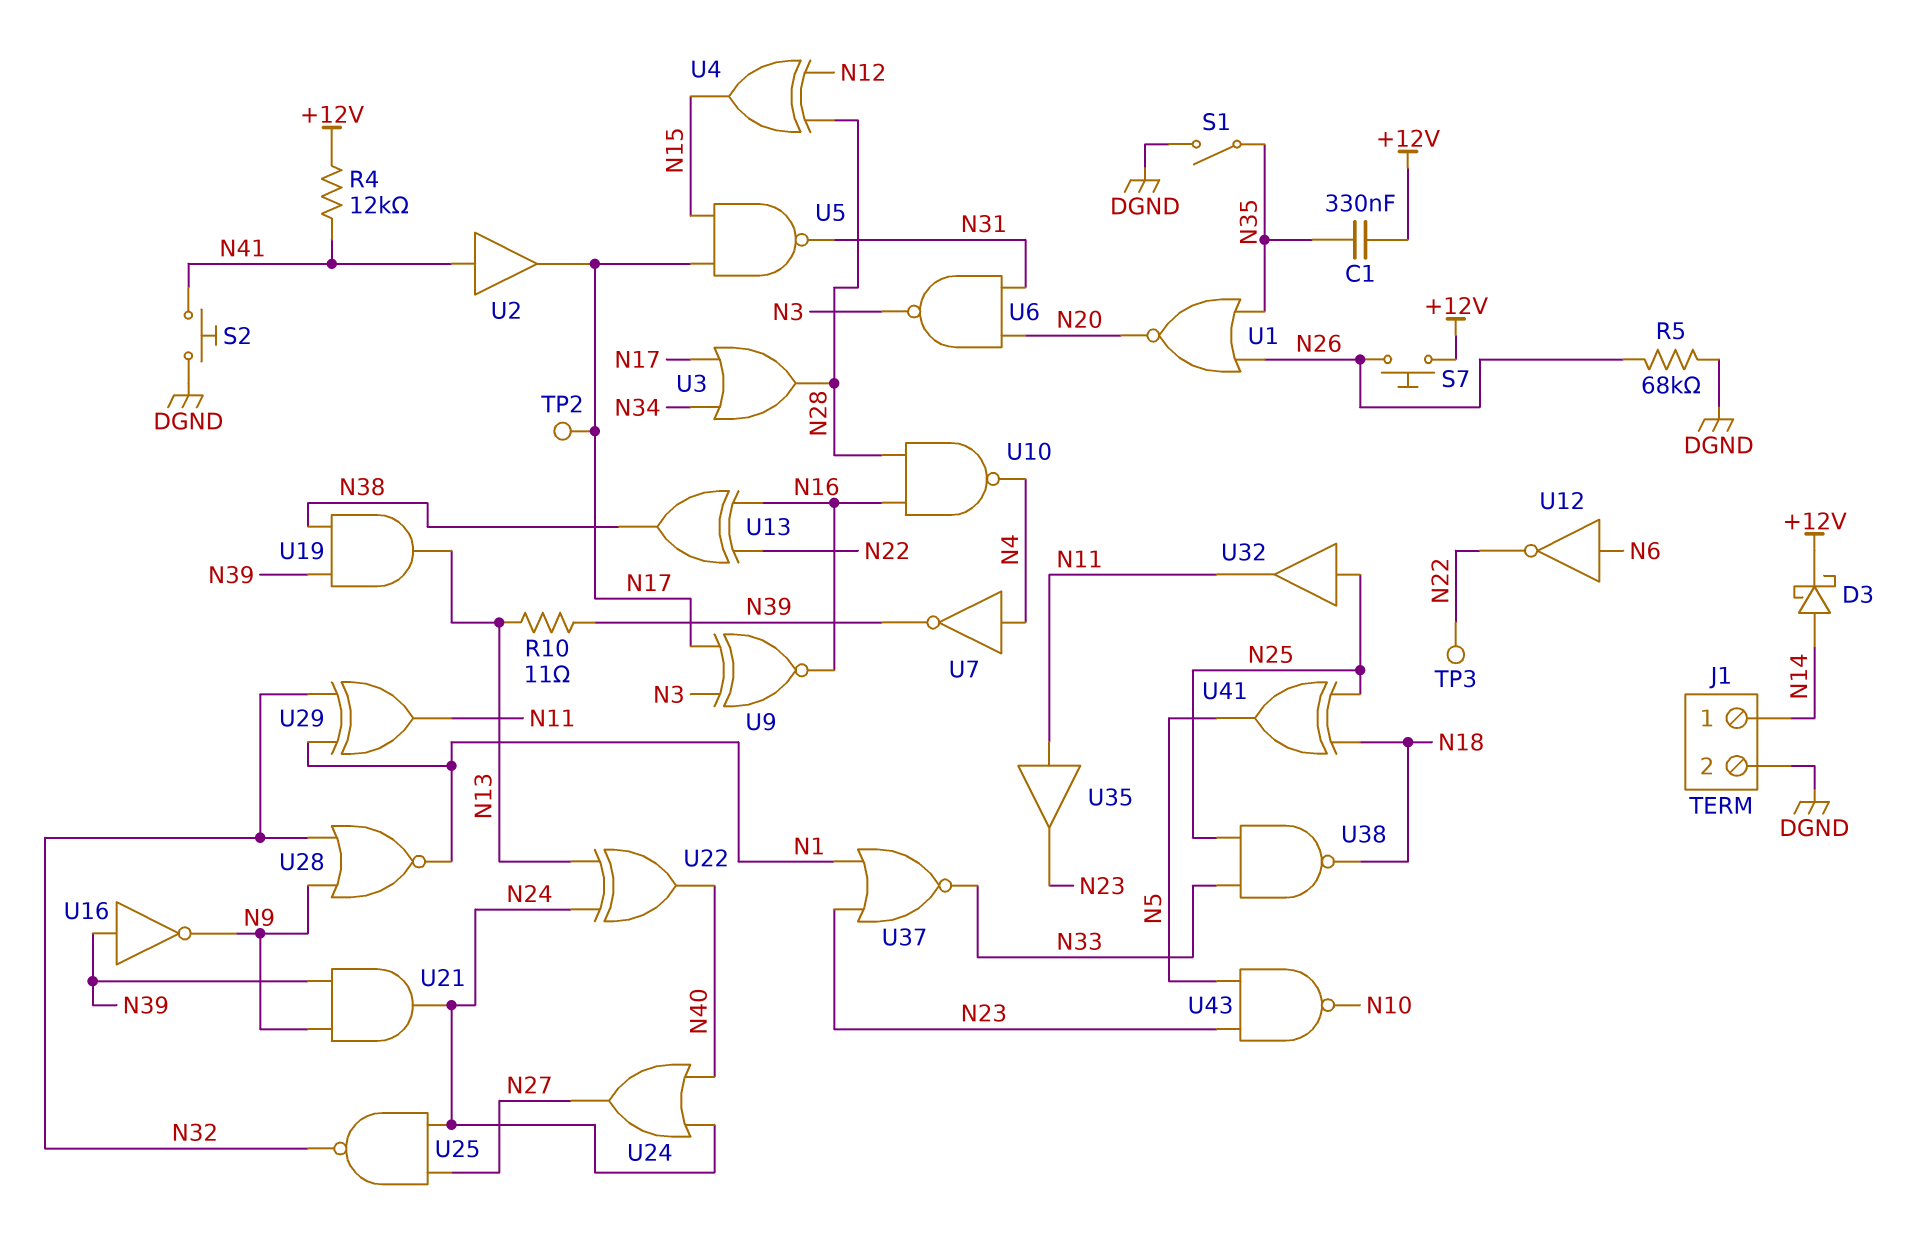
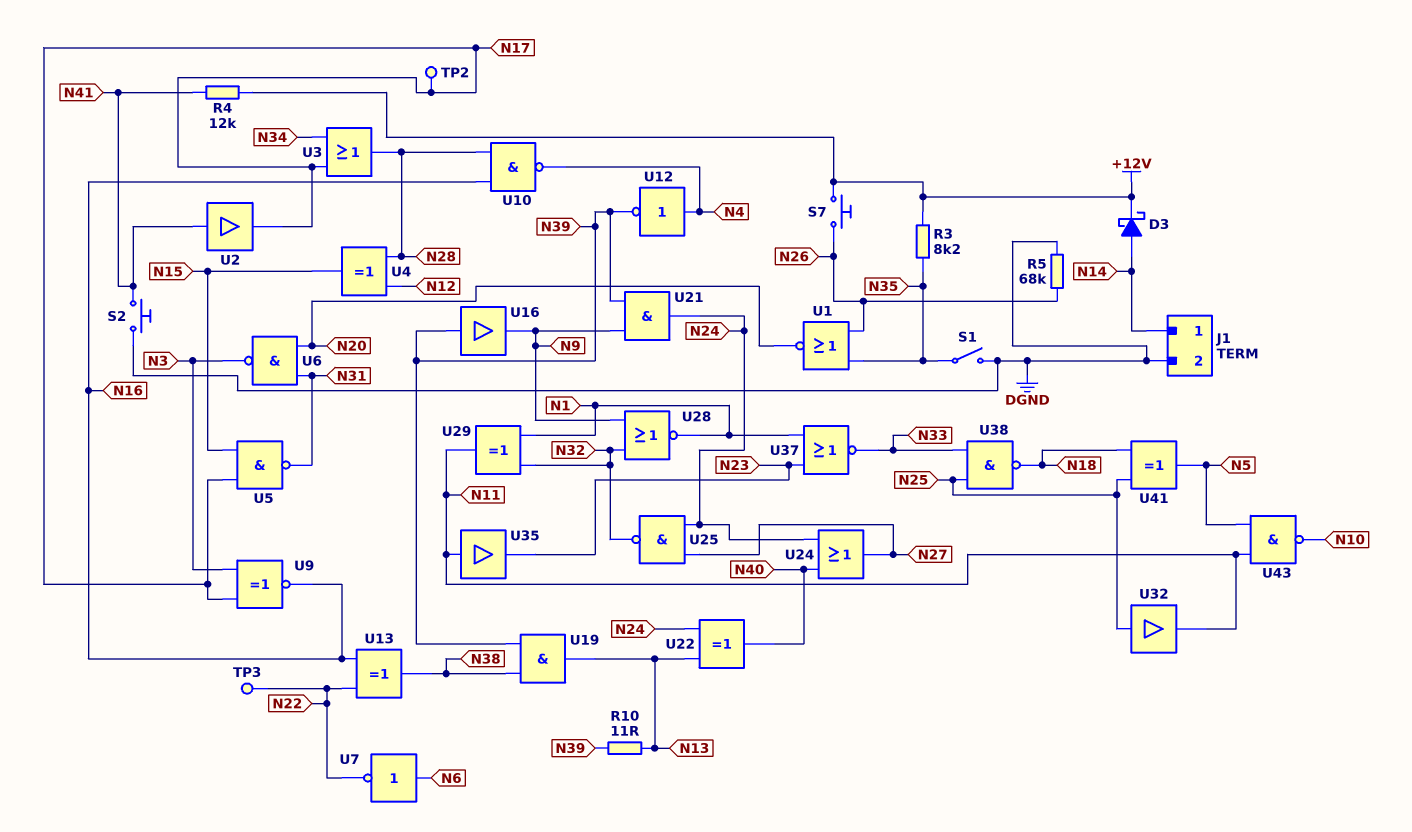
C1: 330nF (+12V, N35) -> none
R3: none -> 8.2k (+12V, N35)
U7: NOT (in N4, out N39) -> NOT (in N6, out N22)
U12: NOT (in N6, out N22) -> NOT (in N4, out N39)
U16: NOT (in N39, out N9) -> buffer (in N39, out N9)
U43: NAND (in N5, in N23, out N10) -> NAND (in N5, in N11, out N10)

